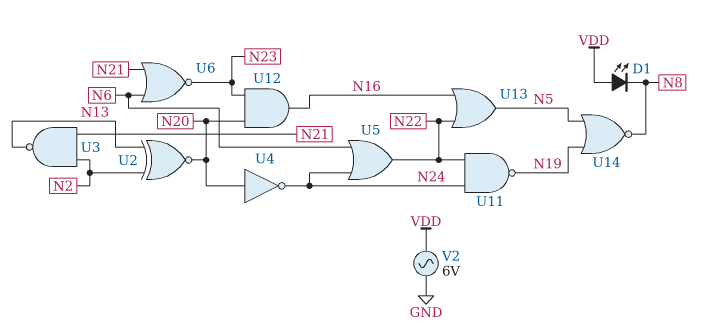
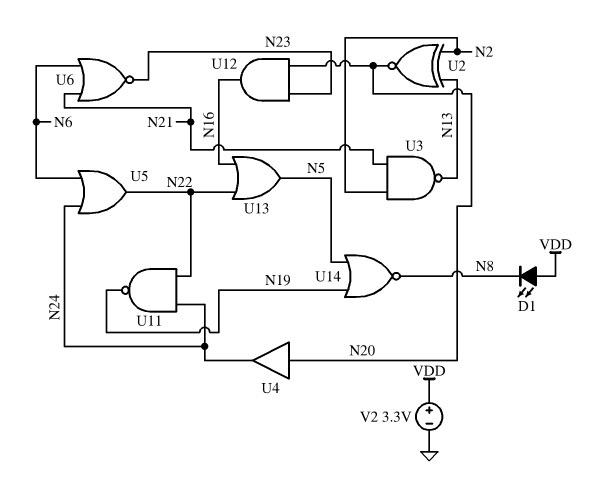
U4: NOT (in N20, out N24) -> buffer (in N20, out N24)
V2: AC 6V (GND, VDD) -> 3.3V (plus VDD, minus GND)

